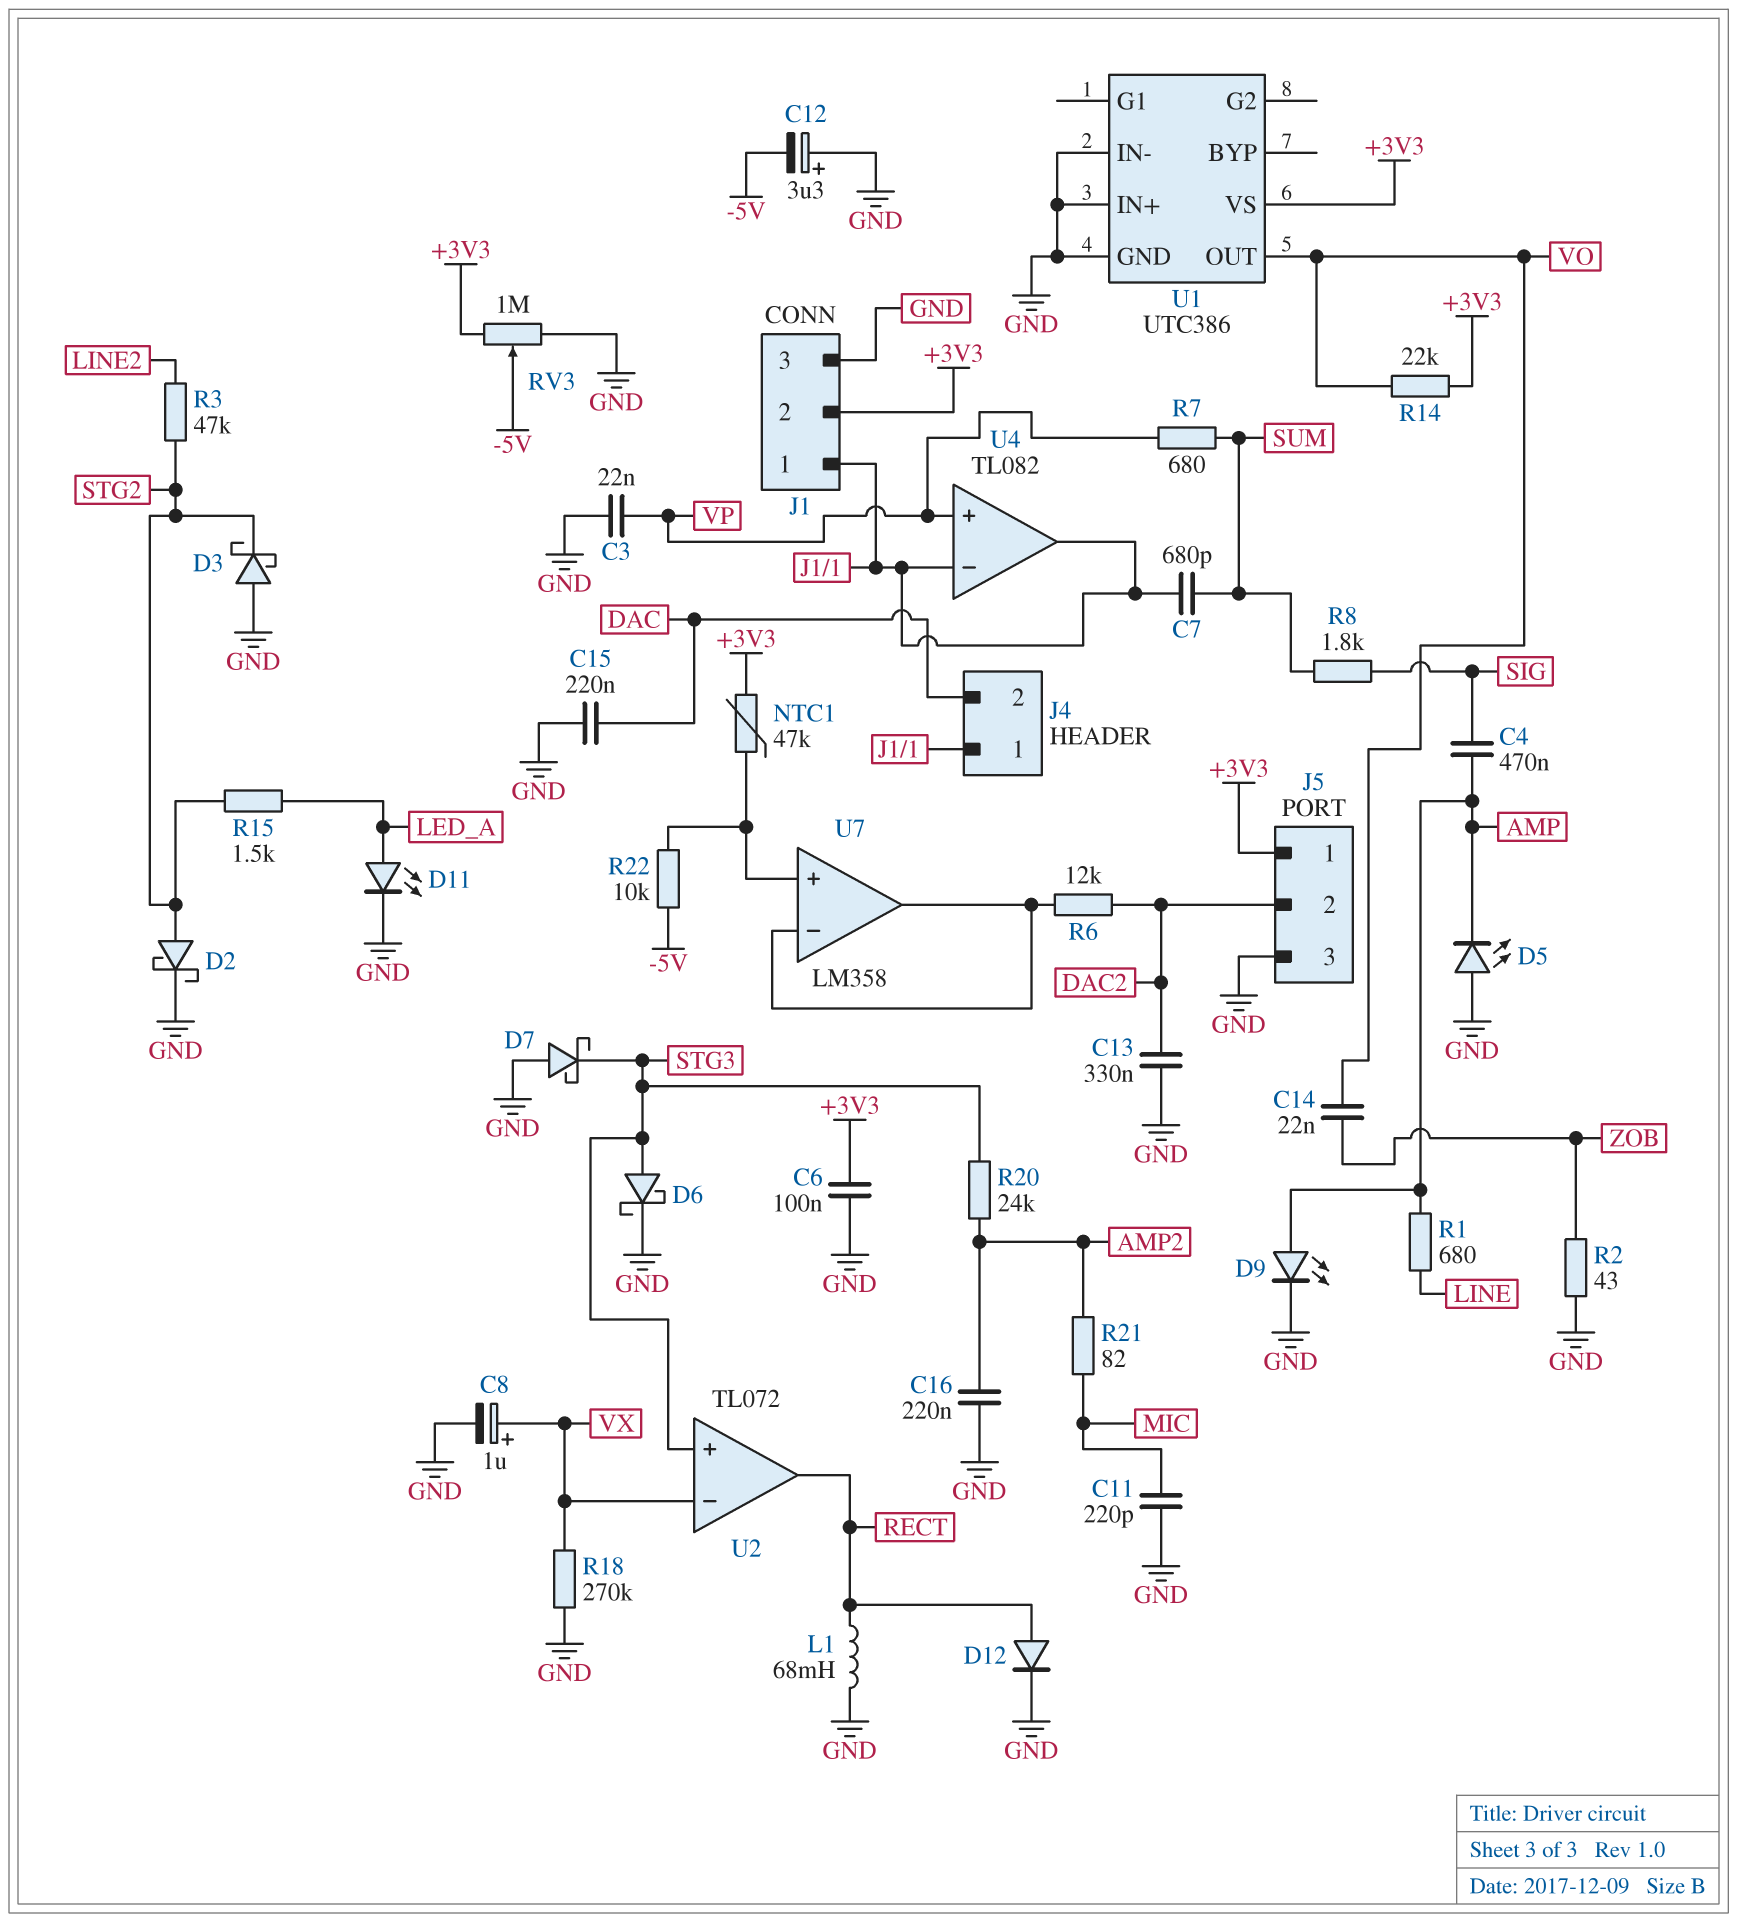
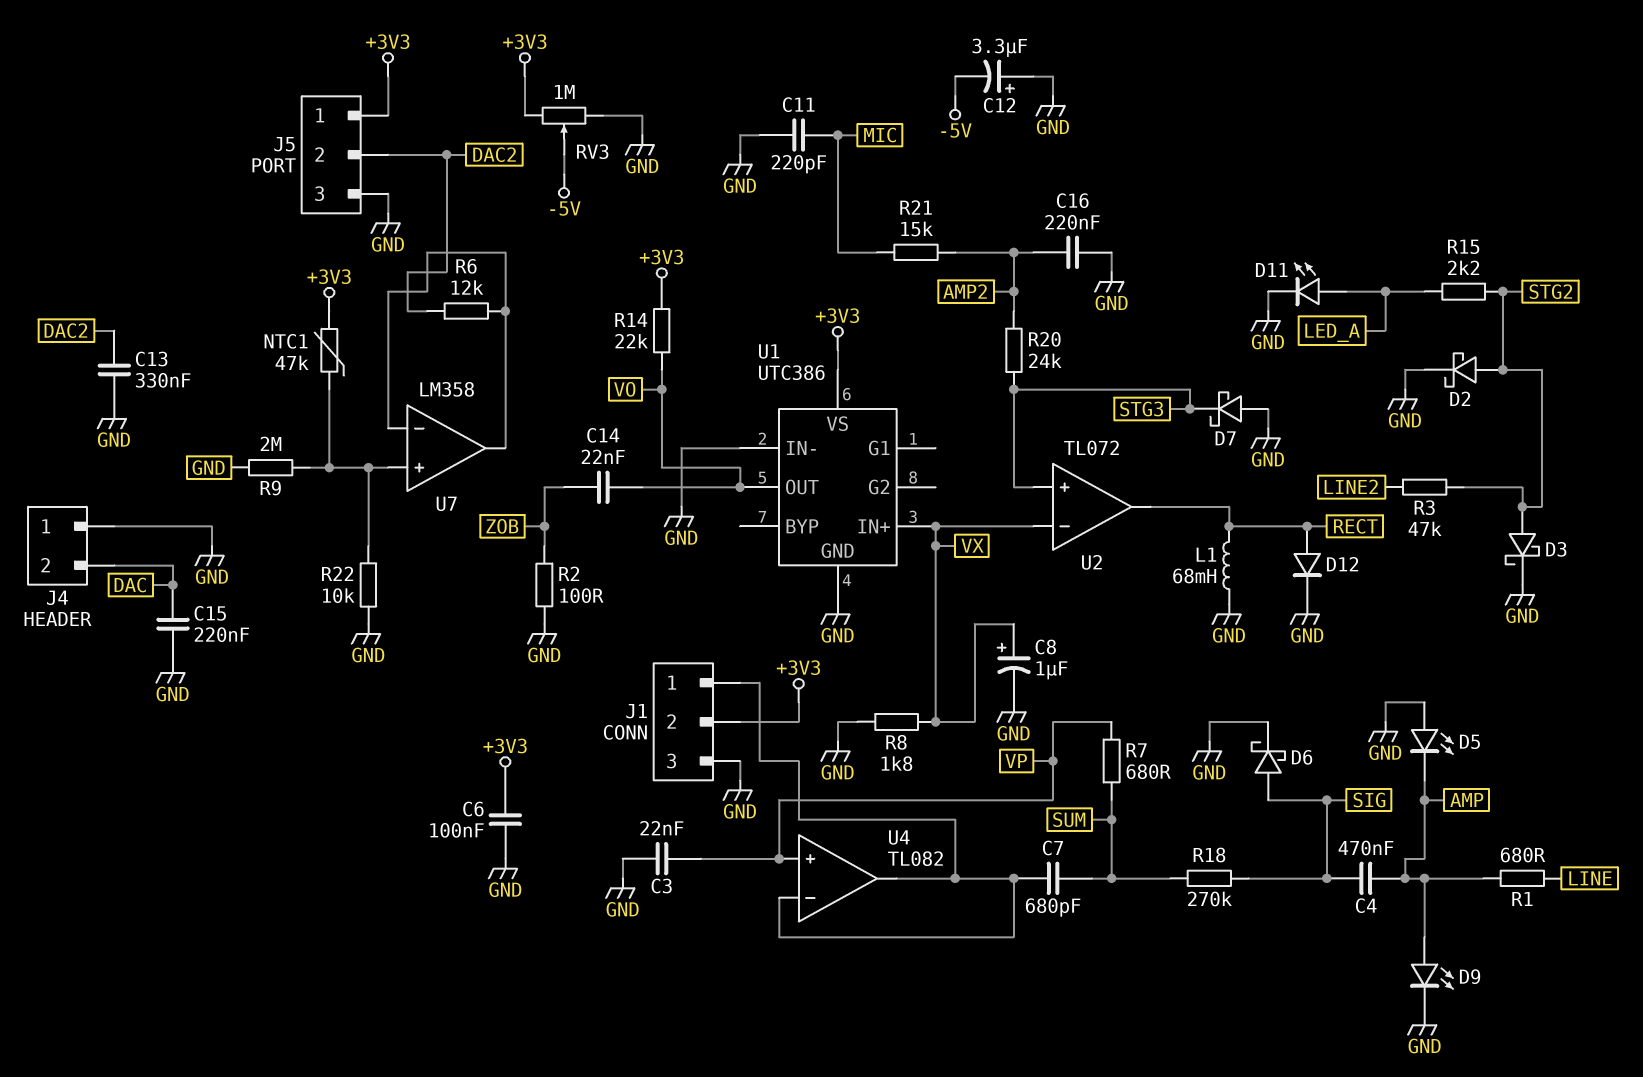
D3: schottky (A GND, K STG2) -> schottky (A STG2, K GND)
D6: schottky (A STG3, K GND) -> schottky (A SIG, K GND)
J4 pin 1: J1/1 -> GND
R2: 43 (GND, ZOB) -> 100 (GND, ZOB)
R8: 1.8k (SIG, SUM) -> 1.8k (GND, VX)
R9: none -> 2M (GND, U7/in+)
R15: 1.5k (LED_A, STG2) -> 2.2k (LED_A, STG2)
R18: 270k (GND, VX) -> 270k (SIG, SUM)
R21: 82 (AMP2, MIC) -> 15k (AMP2, MIC)
R22: 10k (-5V, U7/in+) -> 10k (GND, U7/in+)
U1 pin IN+: GND -> VX

